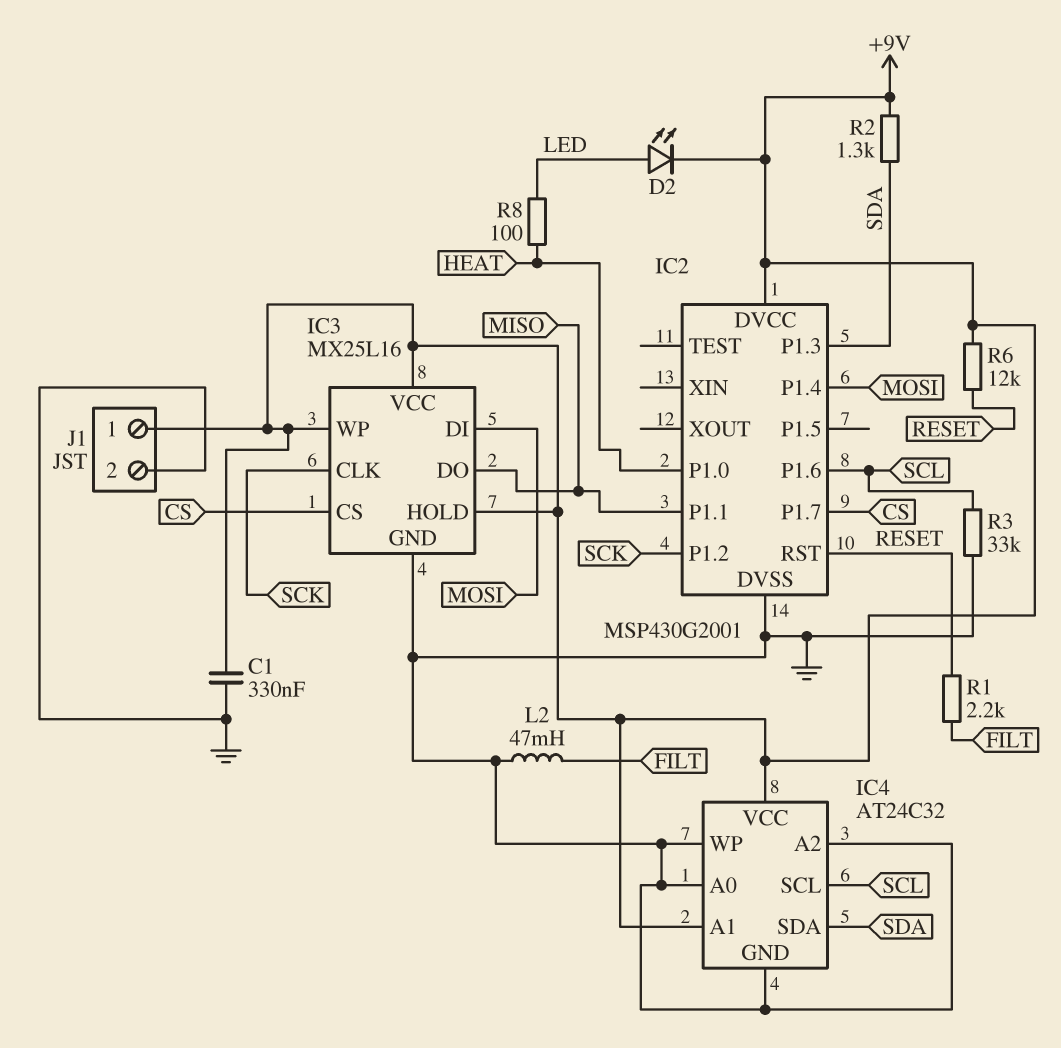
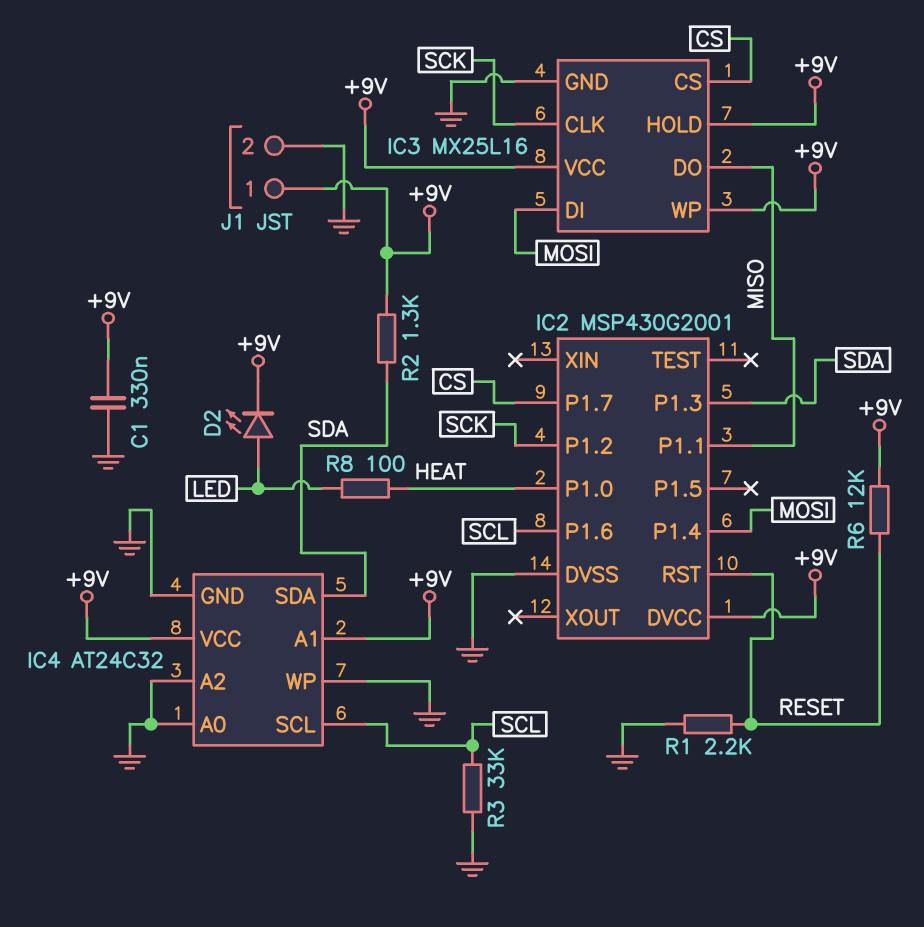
L2: 47mH (FILT, GND) -> none
R1: 2.2k (FILT, RESET) -> 2.2k (GND, RESET)

